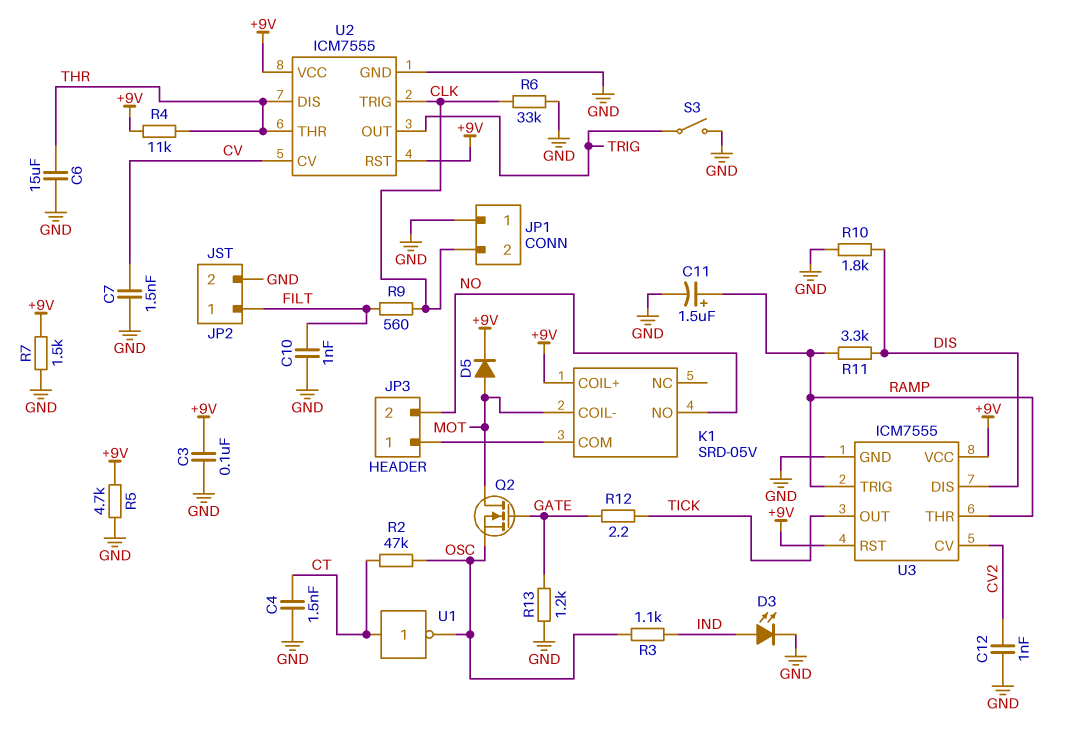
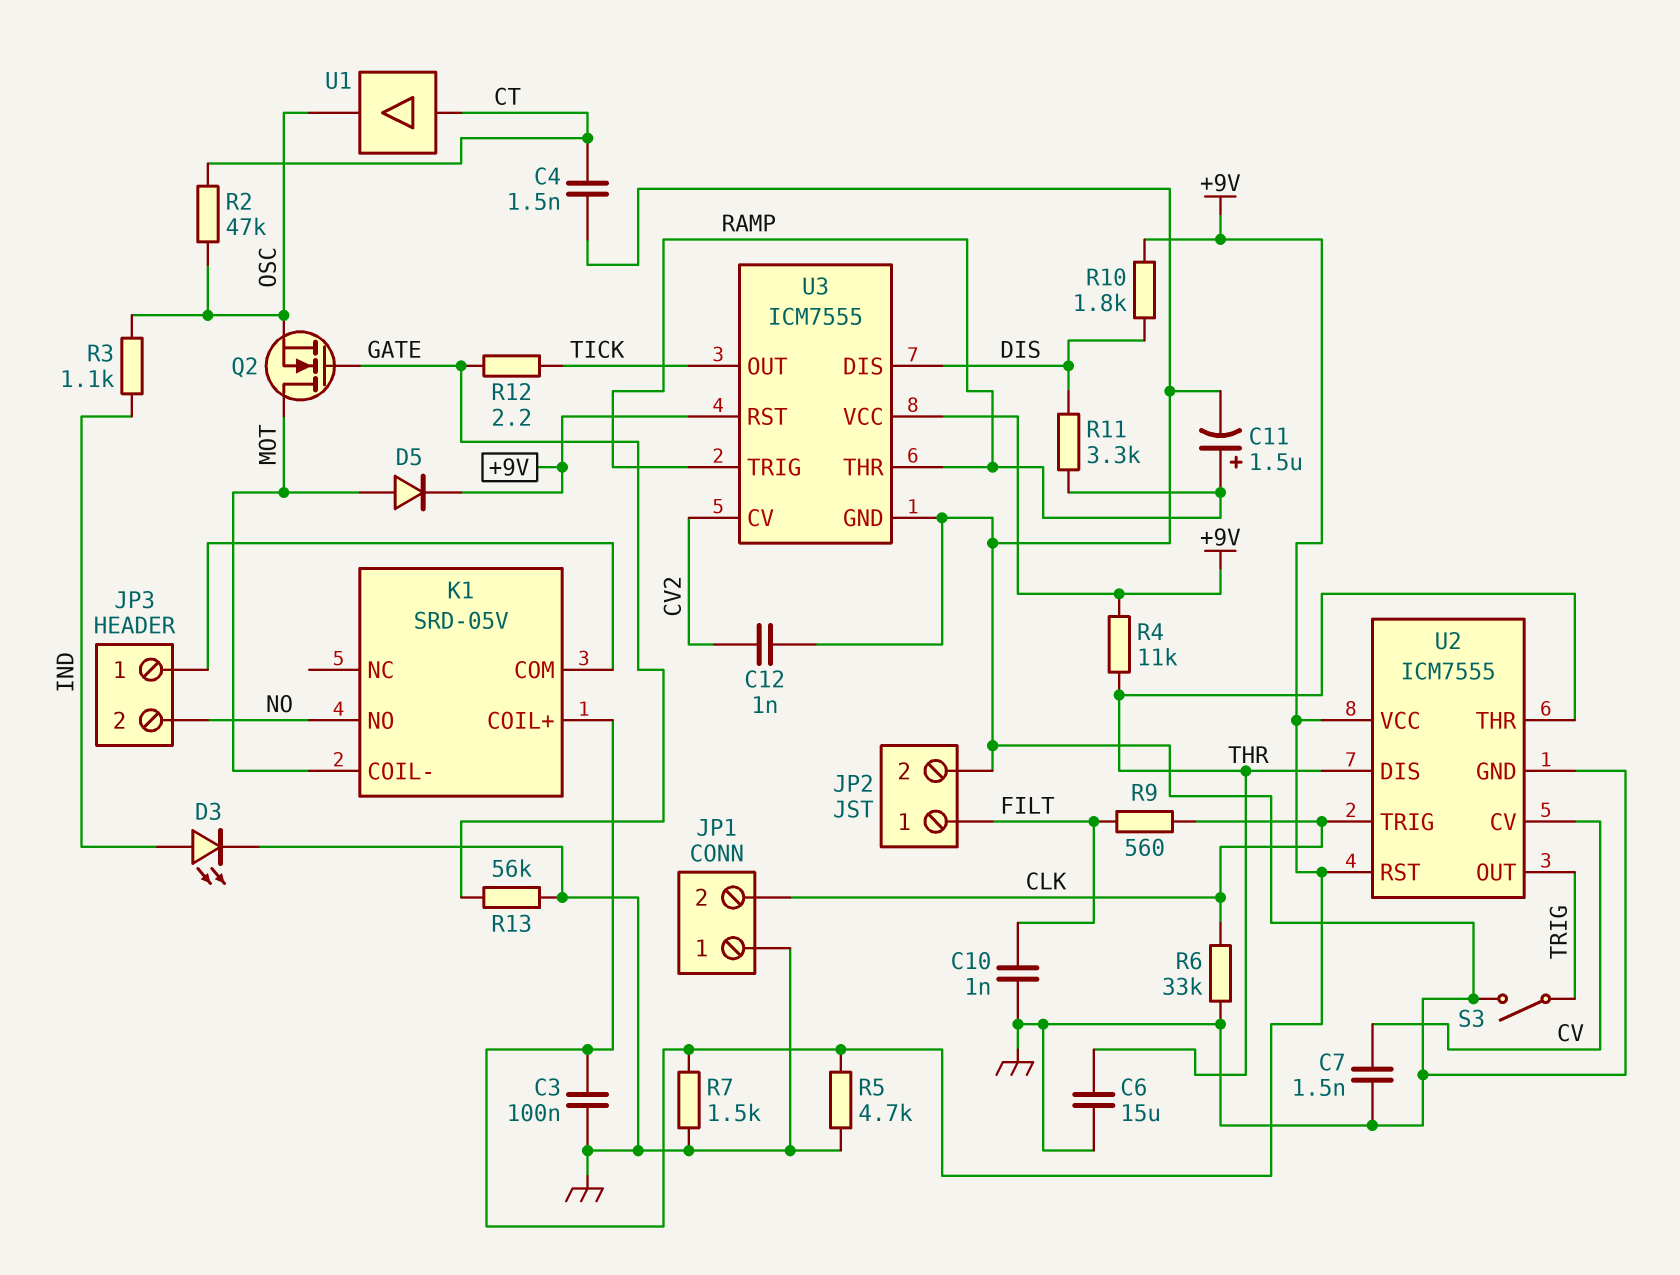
R10: 1.8k (DIS, GND) -> 1.8k (+9V, DIS)
R13: 1.2k (GATE, GND) -> 56k (GATE, GND)
U1: NOT (in CT, out OSC) -> buffer (in CT, out OSC)

